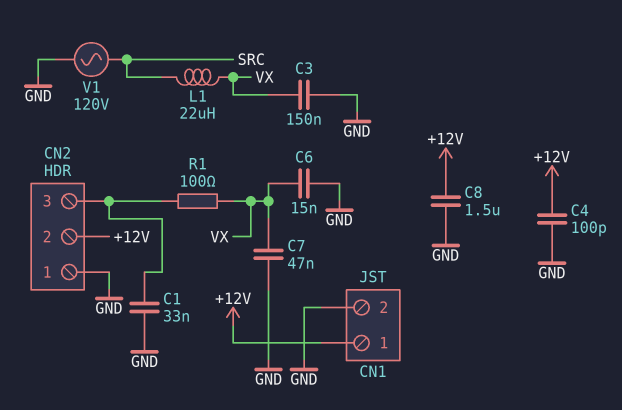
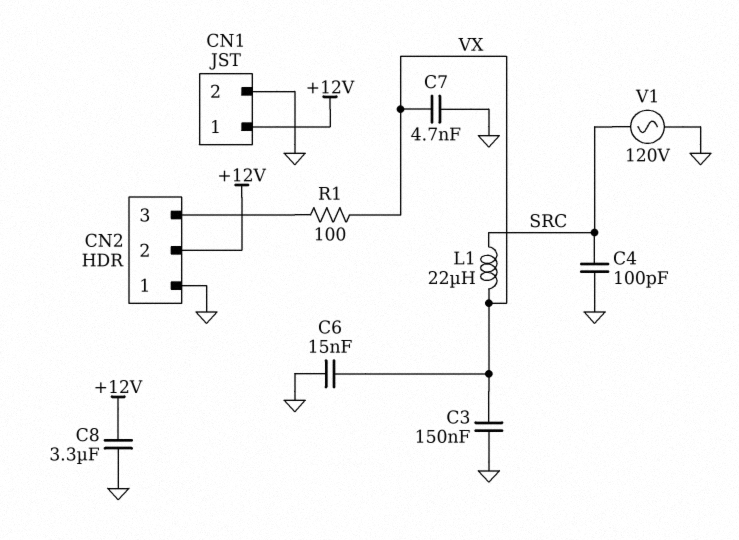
C1: 33nF (CN2/3, GND) -> none
C4: 100pF (+12V, GND) -> 100pF (GND, SRC)
C7: 47nF (GND, VX) -> 4.7nF (GND, VX)
C8: 1.5uF (+12V, GND) -> 3.3uF (+12V, GND)

